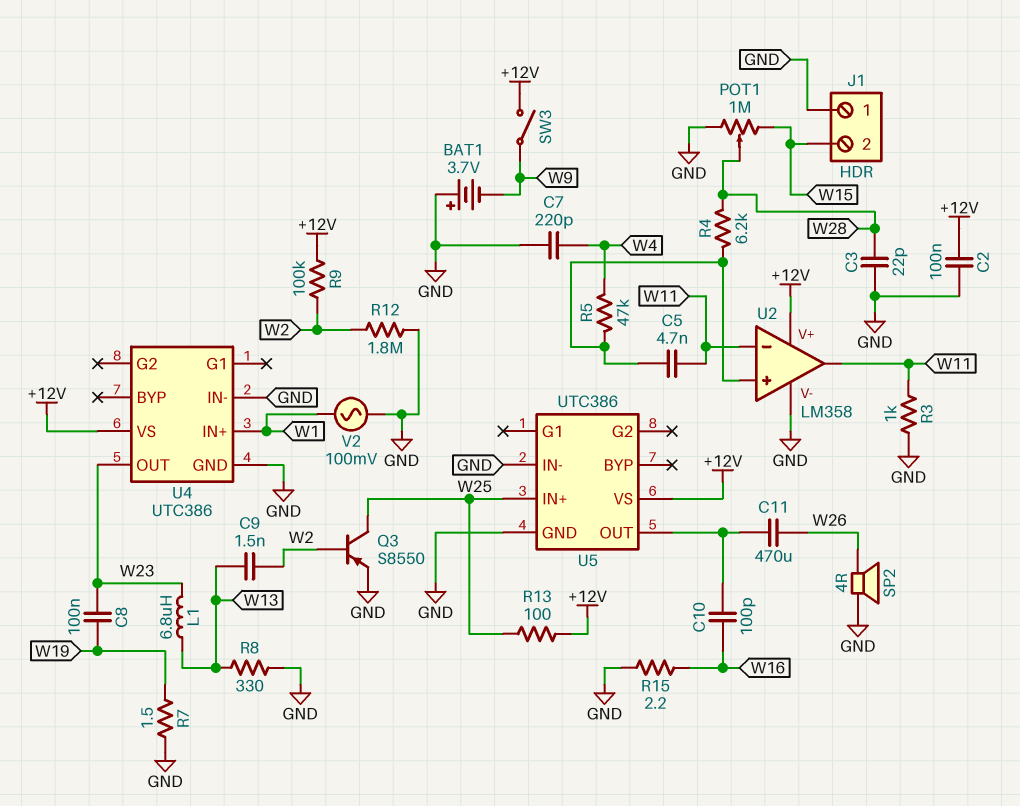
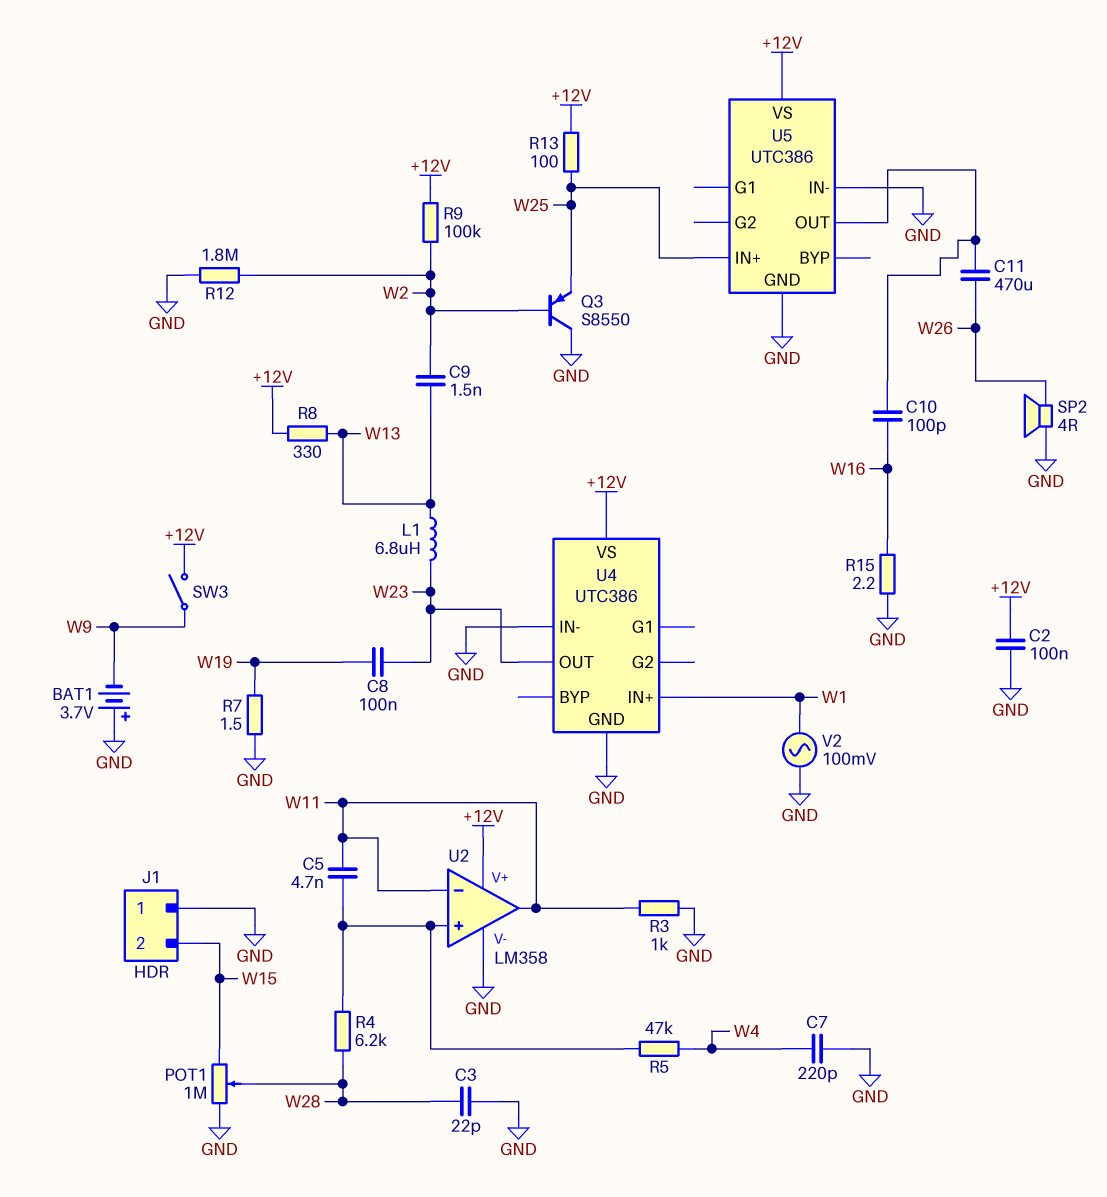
Q3: PNP S8550 (B W2, C W25, E GND) -> PNP S8550 (B W2, C GND, E W25)
R8: 330 (GND, W13) -> 330 (+12V, W13)

